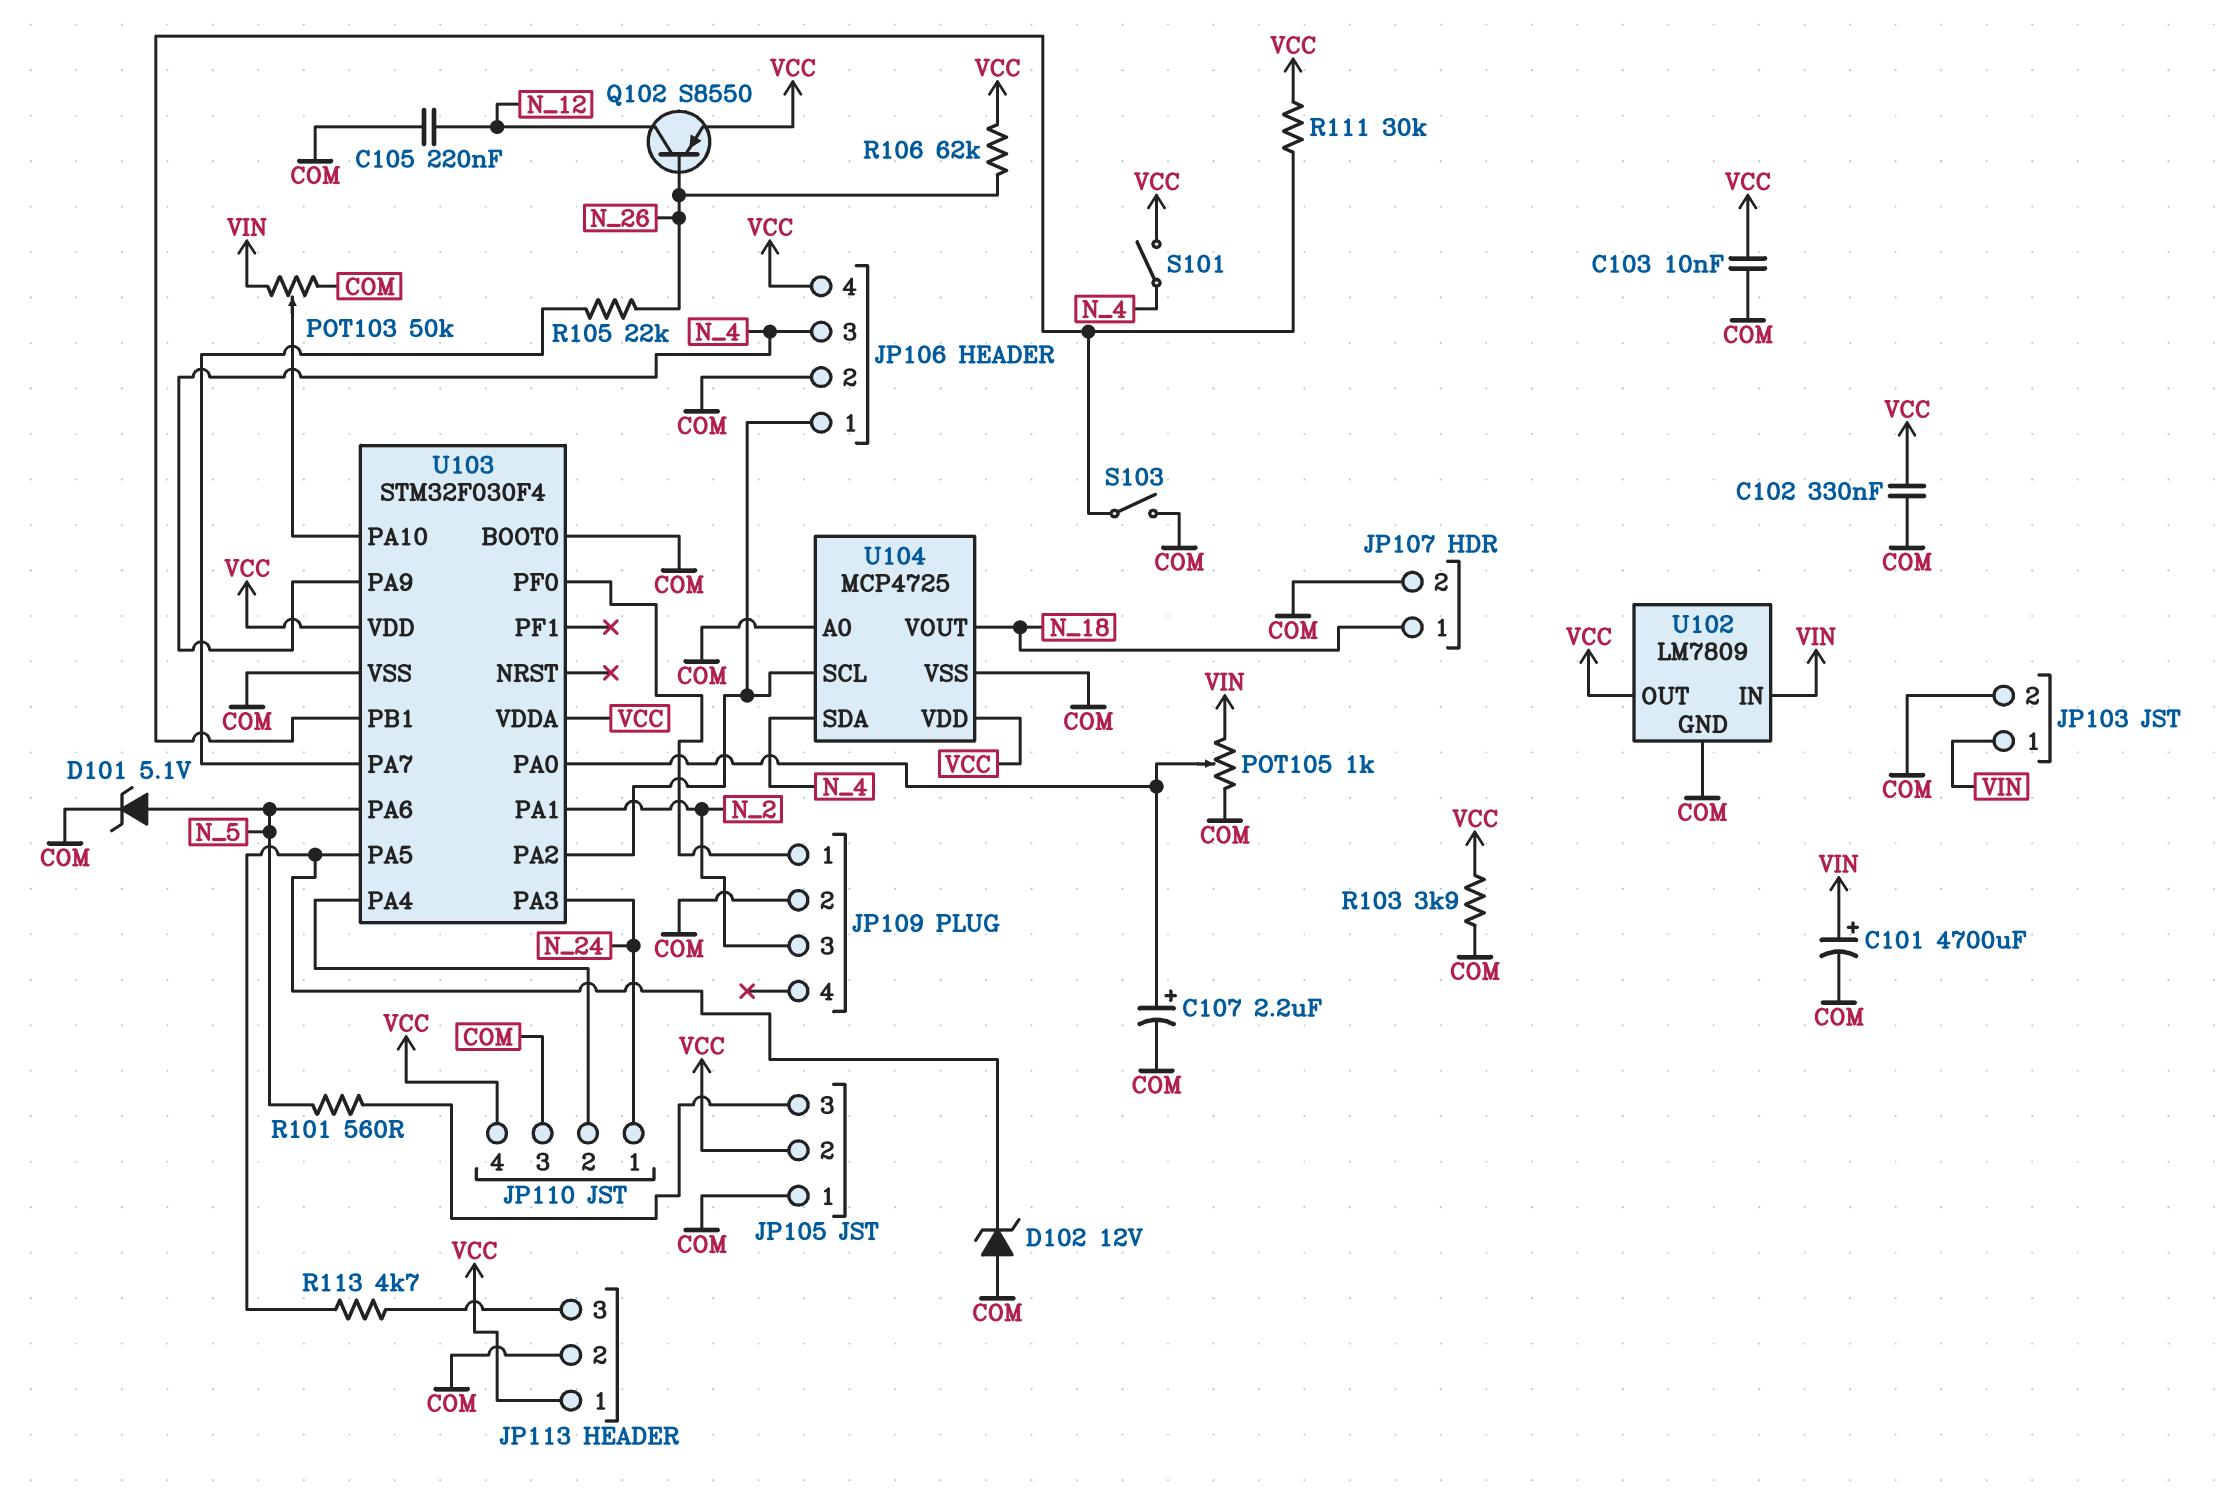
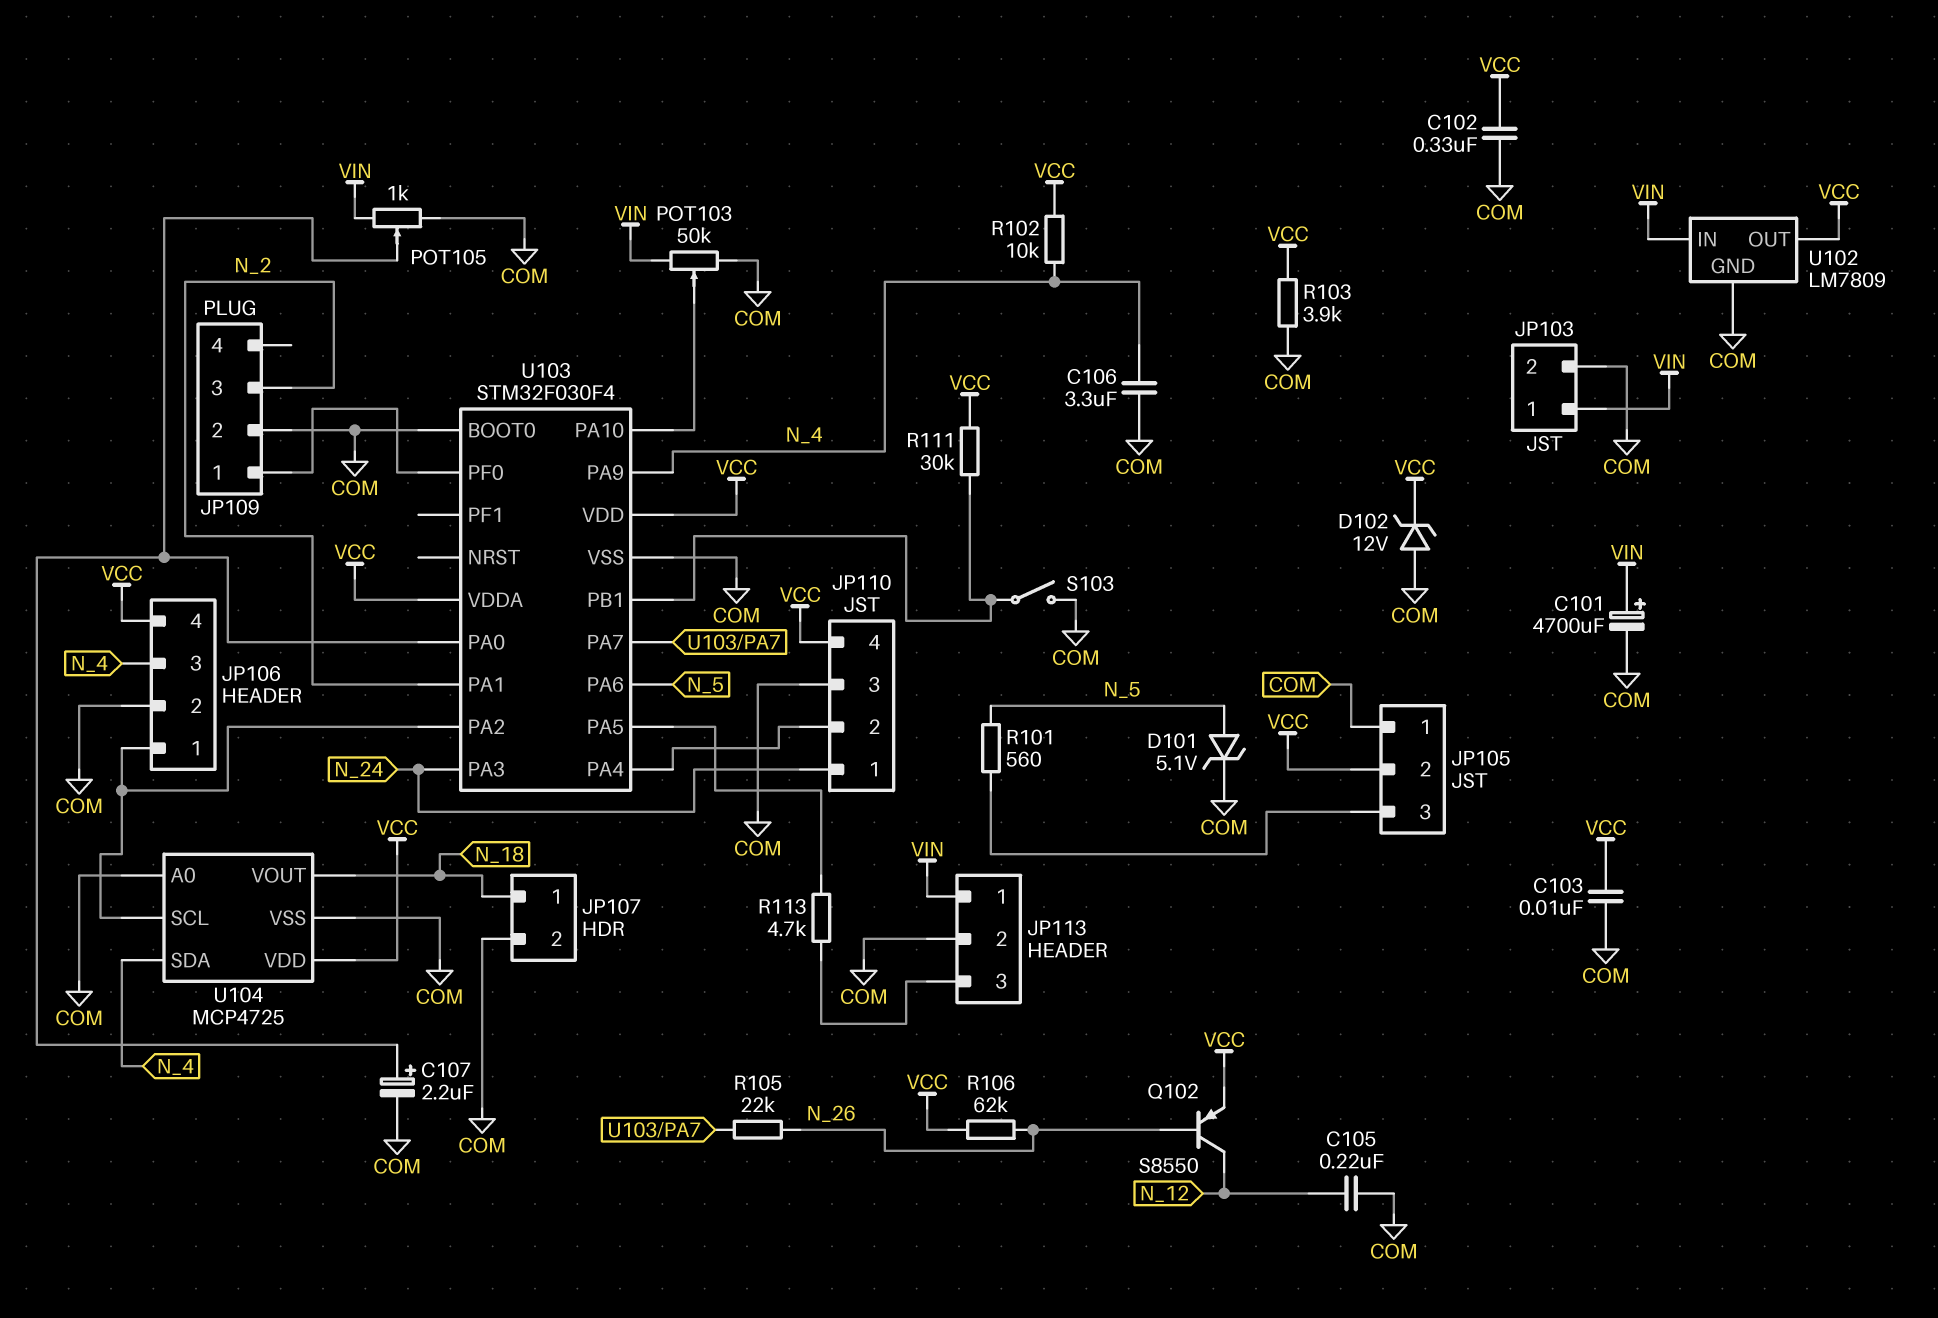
C106: none -> 3.3uF (COM, N_4)
D102: zener 12V (A COM, K U103/PA5) -> zener 12V (A COM, K VCC)
JP113 pin 1: VCC -> VIN
R102: none -> 10k (N_4, VCC)
S101: switch (N_4, VCC) -> none

